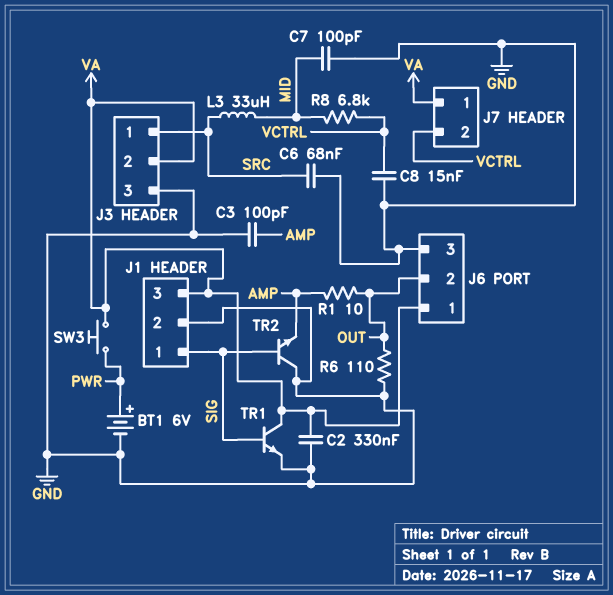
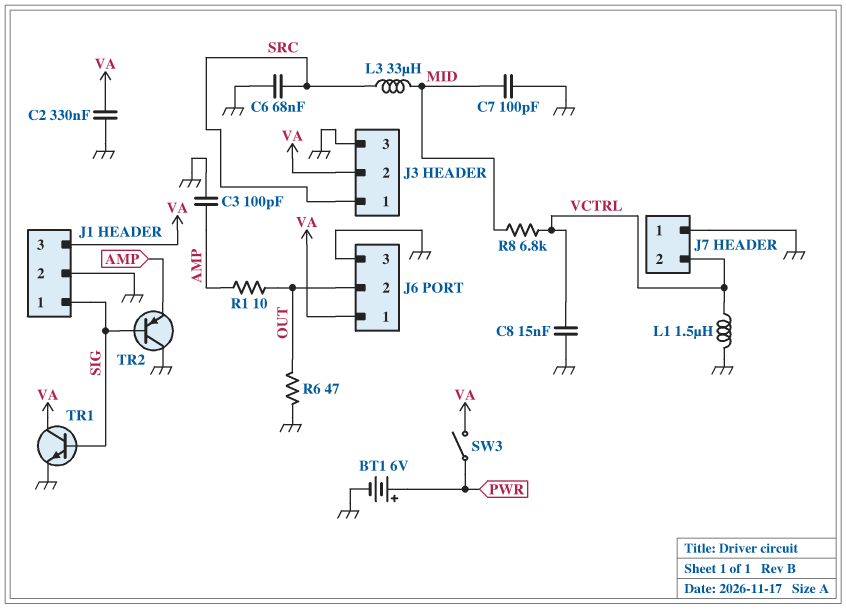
J7 pin 1: VA -> GND
L1: none -> 1.5uH (GND, VCTRL)
R6: 110 (GND, OUT) -> 47 (GND, OUT)
SW3: button (PWR, VA) -> switch (PWR, VA)
TR2: NPN (B SIG, C GND, E AMP) -> PNP (B SIG, C GND, E AMP)

